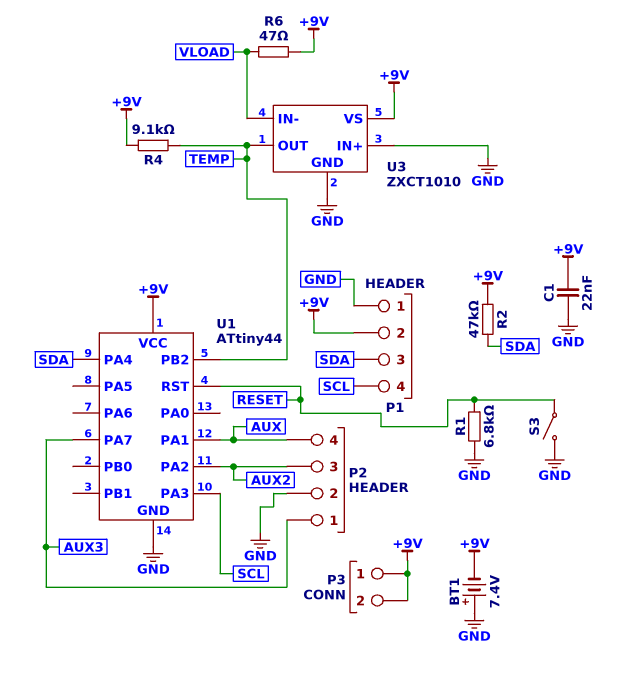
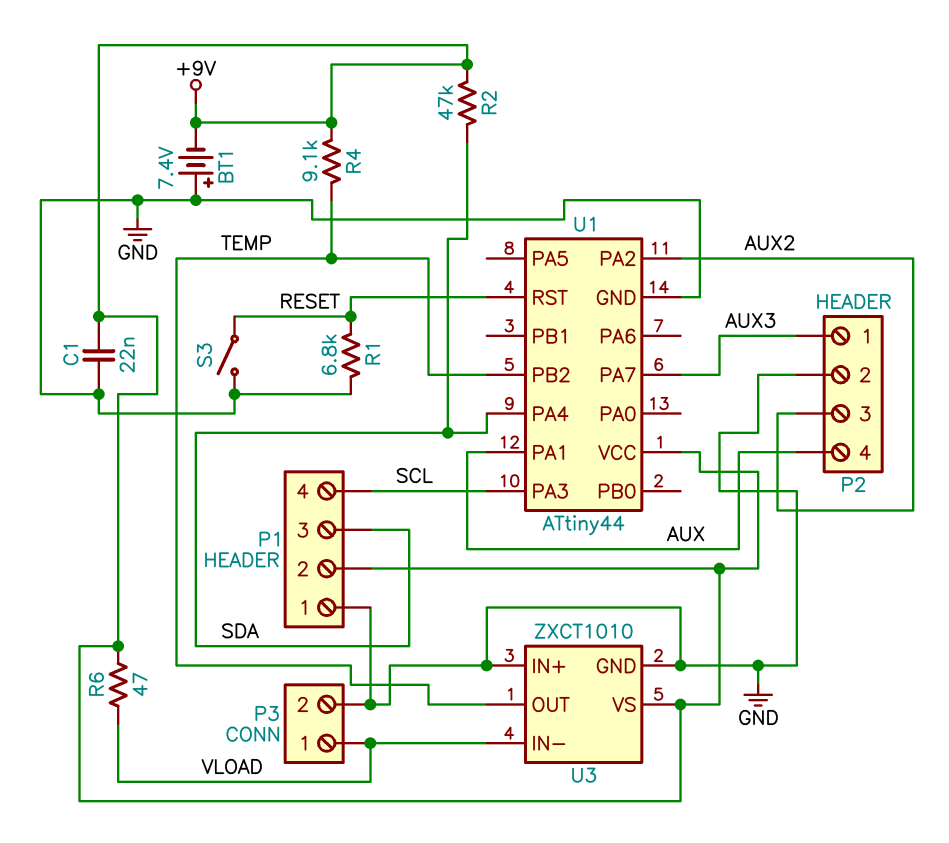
P3 pin 1: +9V -> VLOAD
P3 pin 2: +9V -> GND

